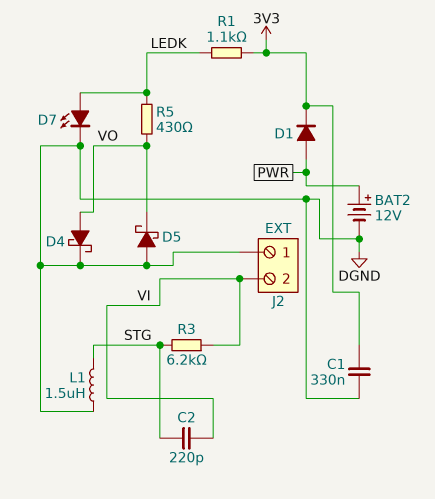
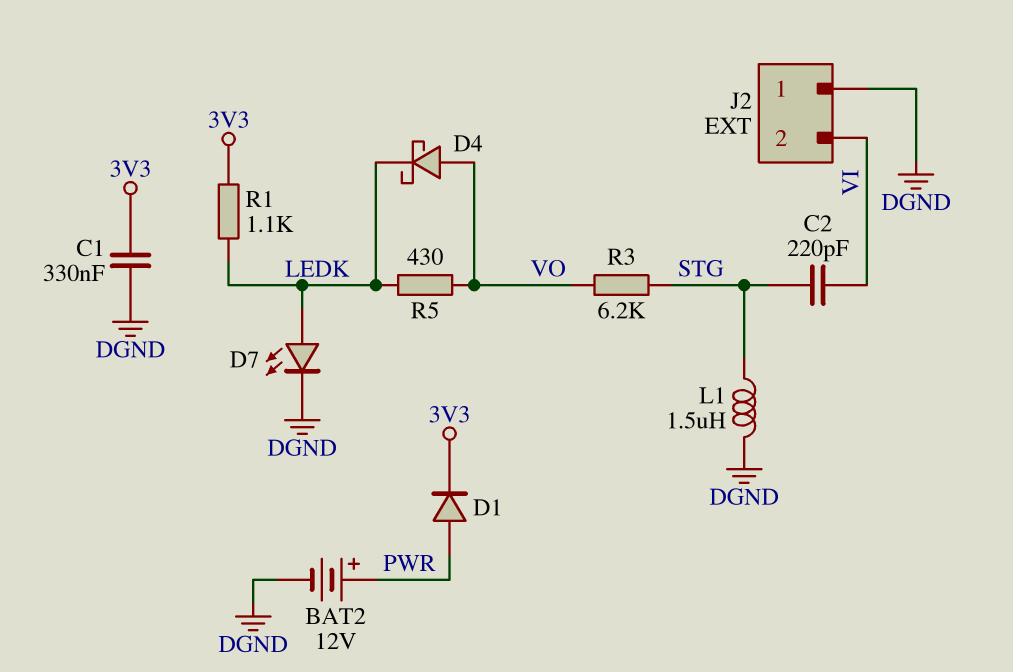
D4: schottky (A VO, K DGND) -> schottky (A VO, K LEDK)
D5: schottky (A DGND, K VO) -> none
R3: 6.2k (STG, VI) -> 6.2k (STG, VO)

